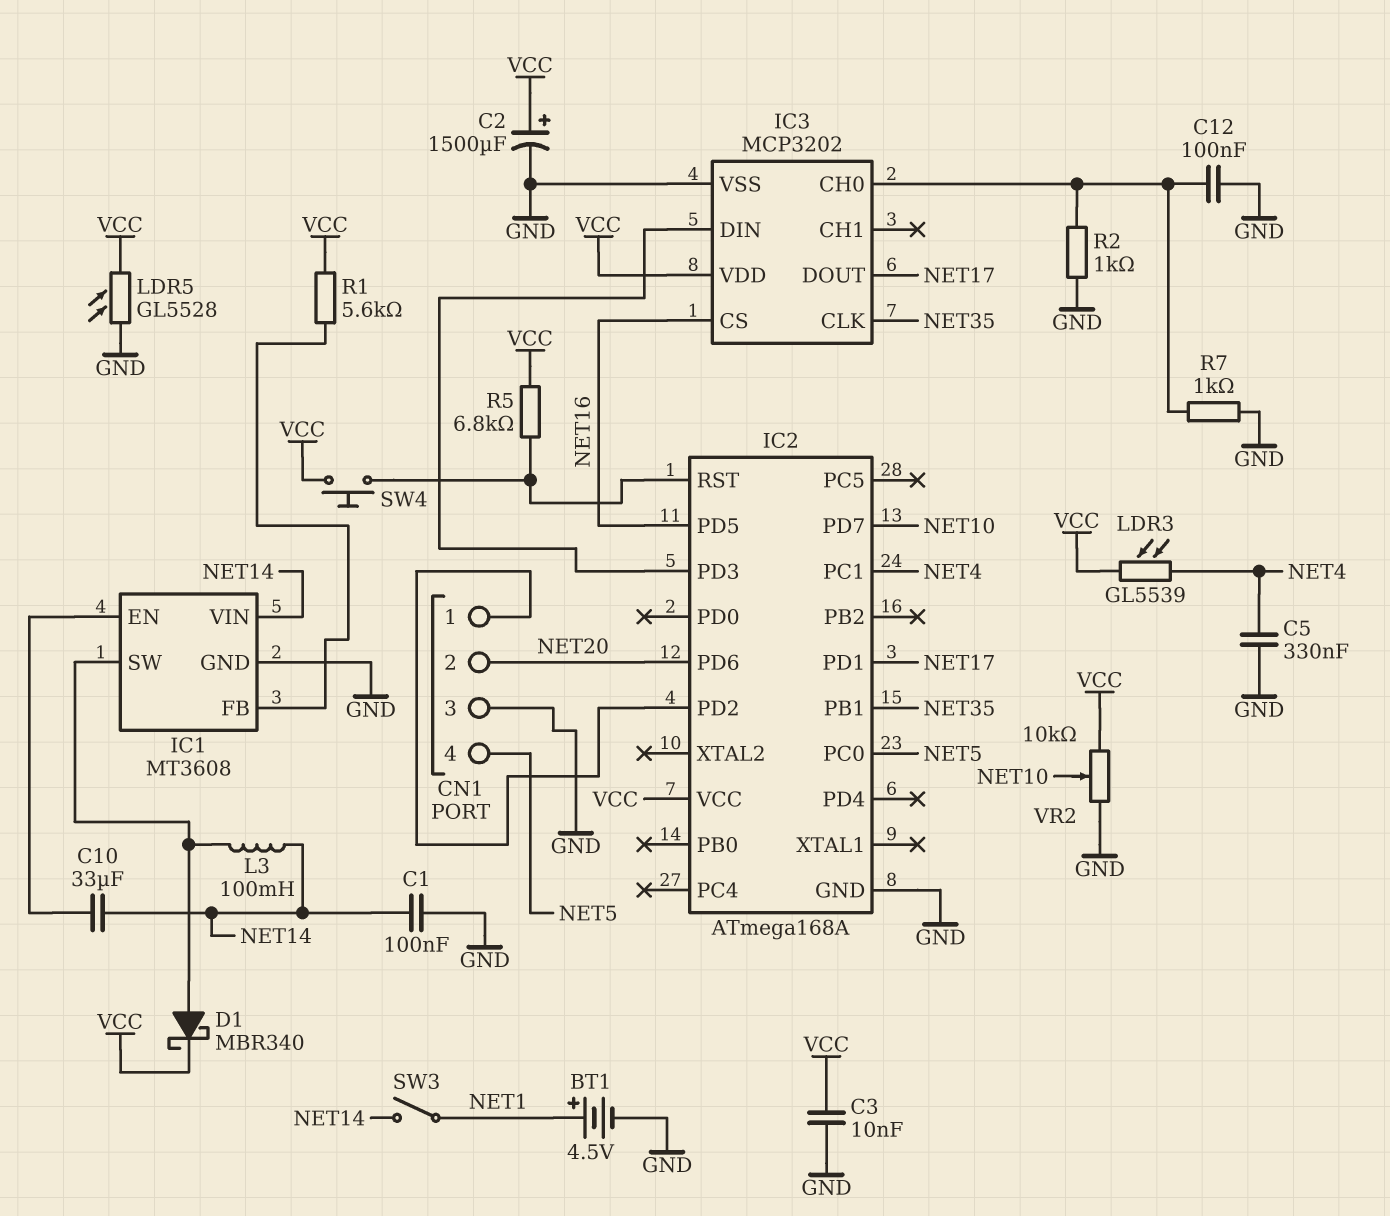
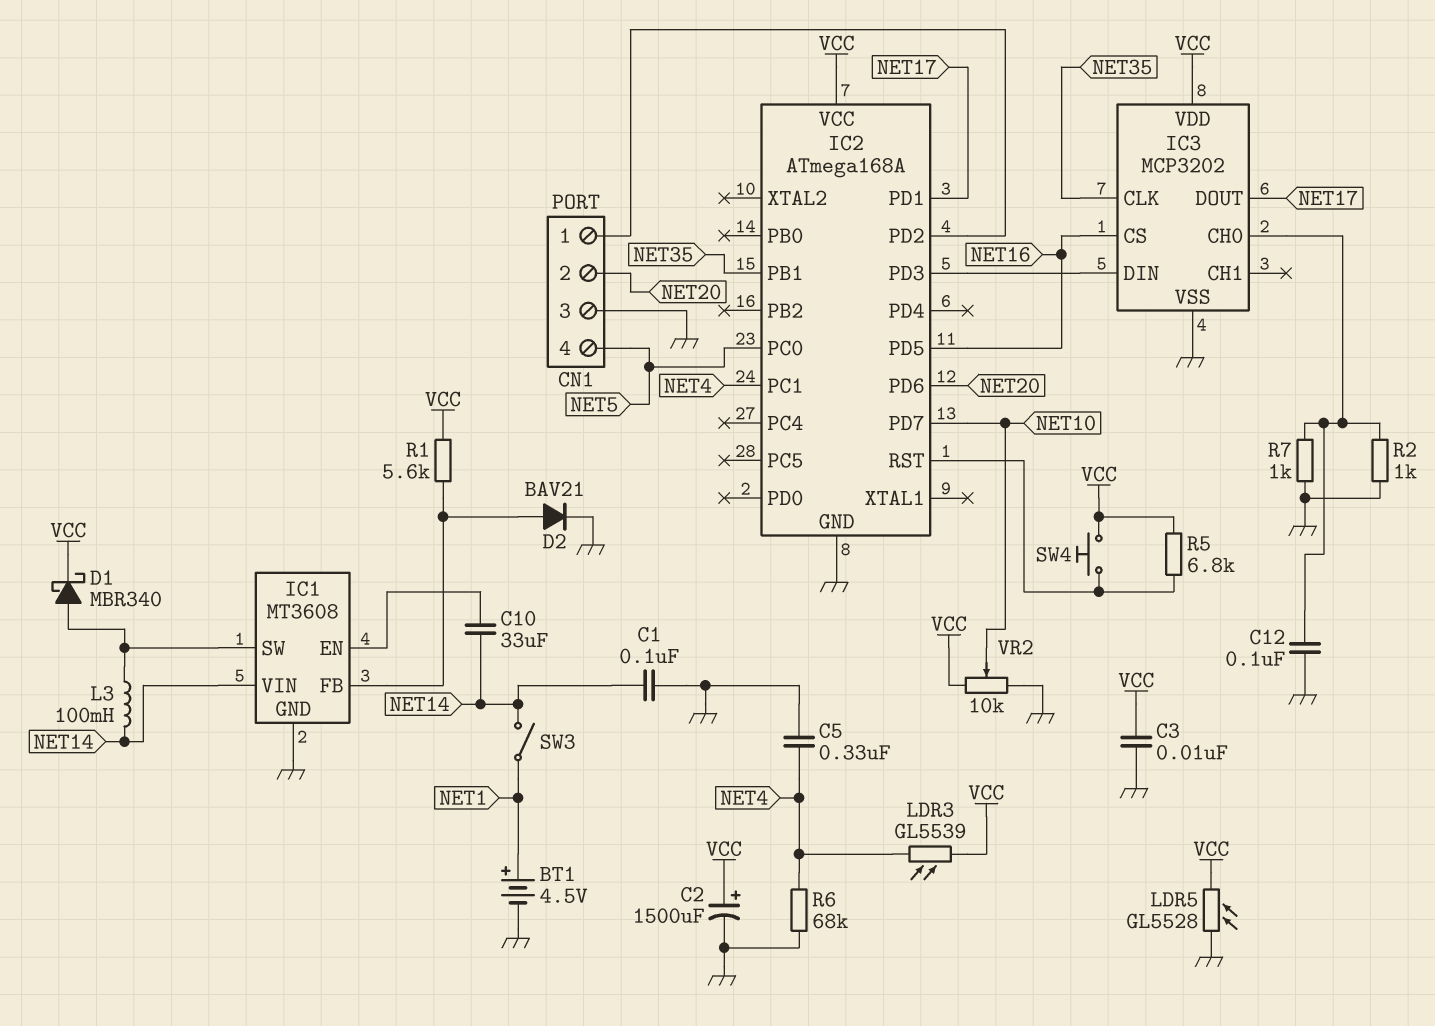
D2: none -> diode BAV21 (A IC1/FB, K GND)
R6: none -> 68k (GND, NET4)

